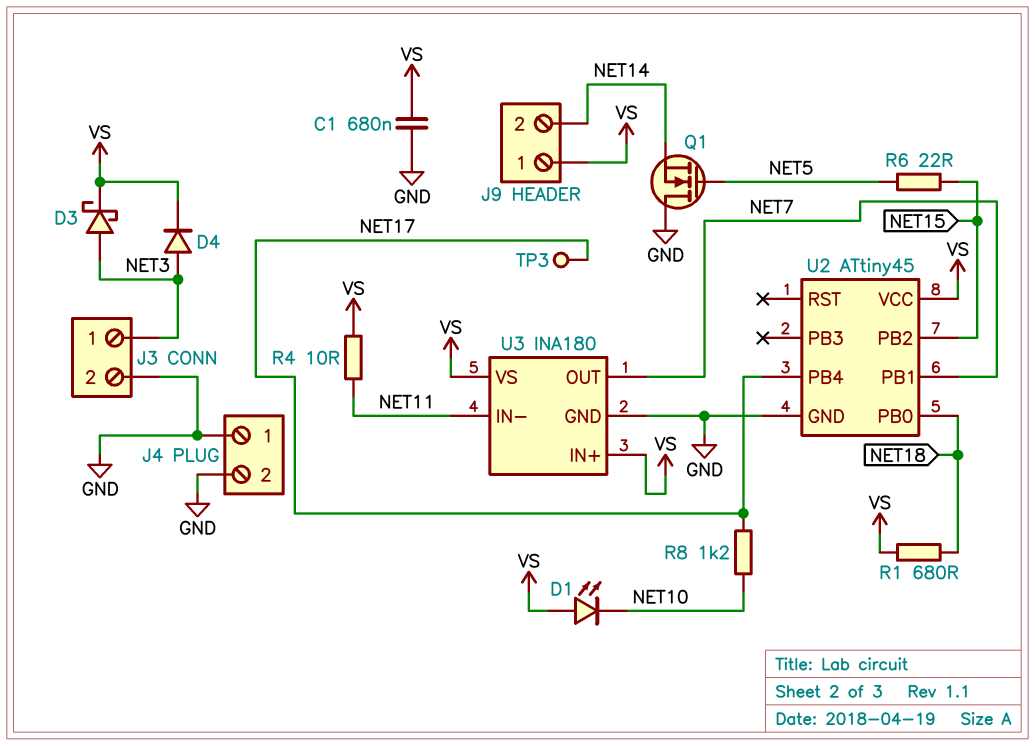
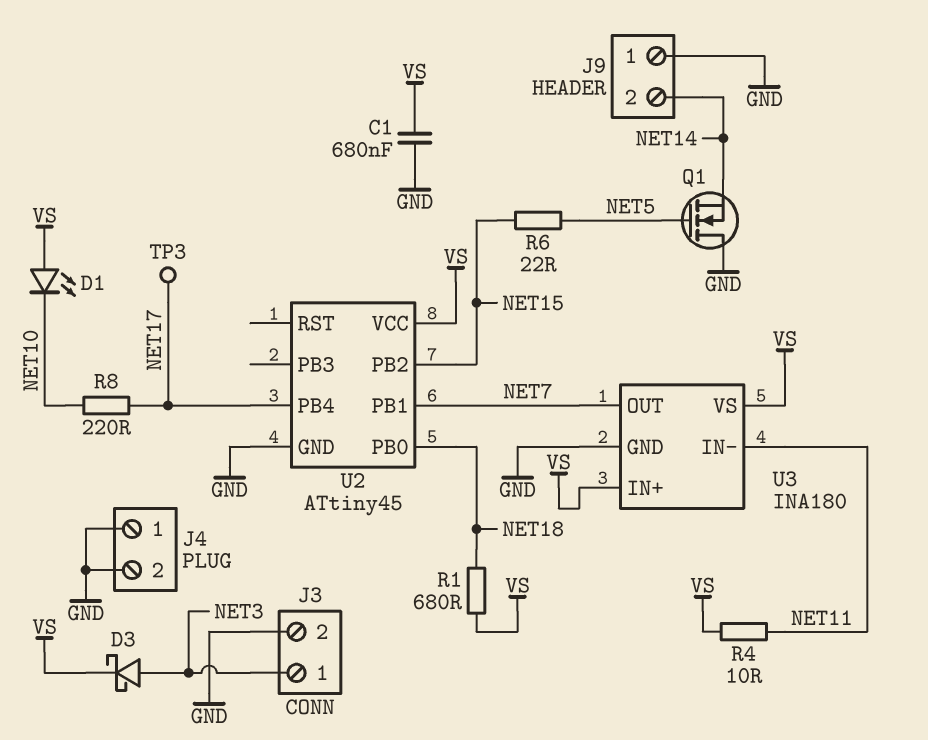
D4: diode (A NET3, K VS) -> none
J9 pin 1: VS -> GND
R8: 1.2k (NET10, NET17) -> 220 (NET10, NET17)

